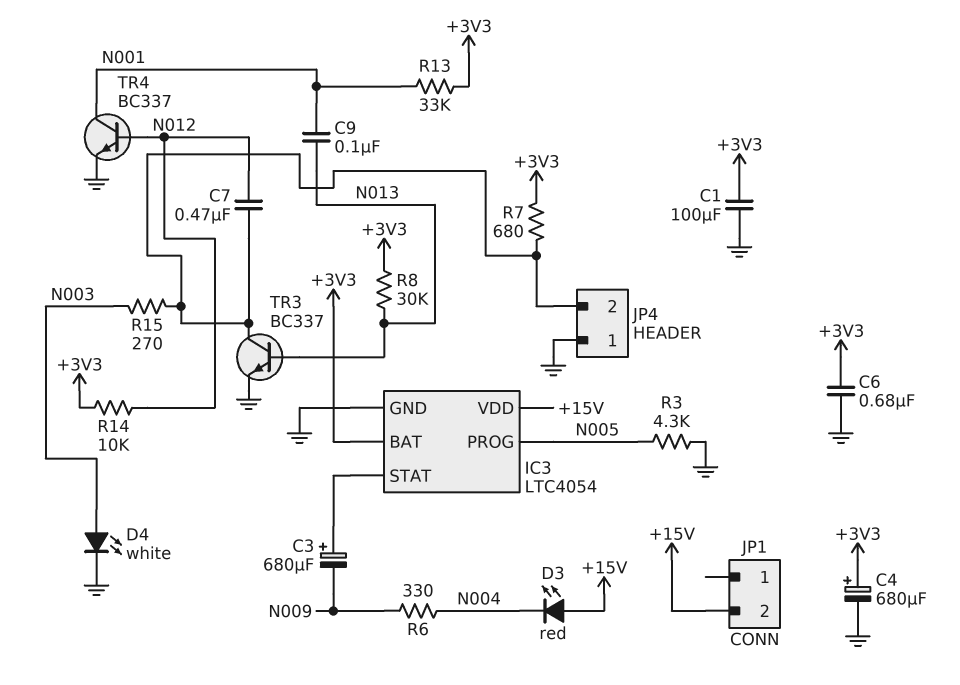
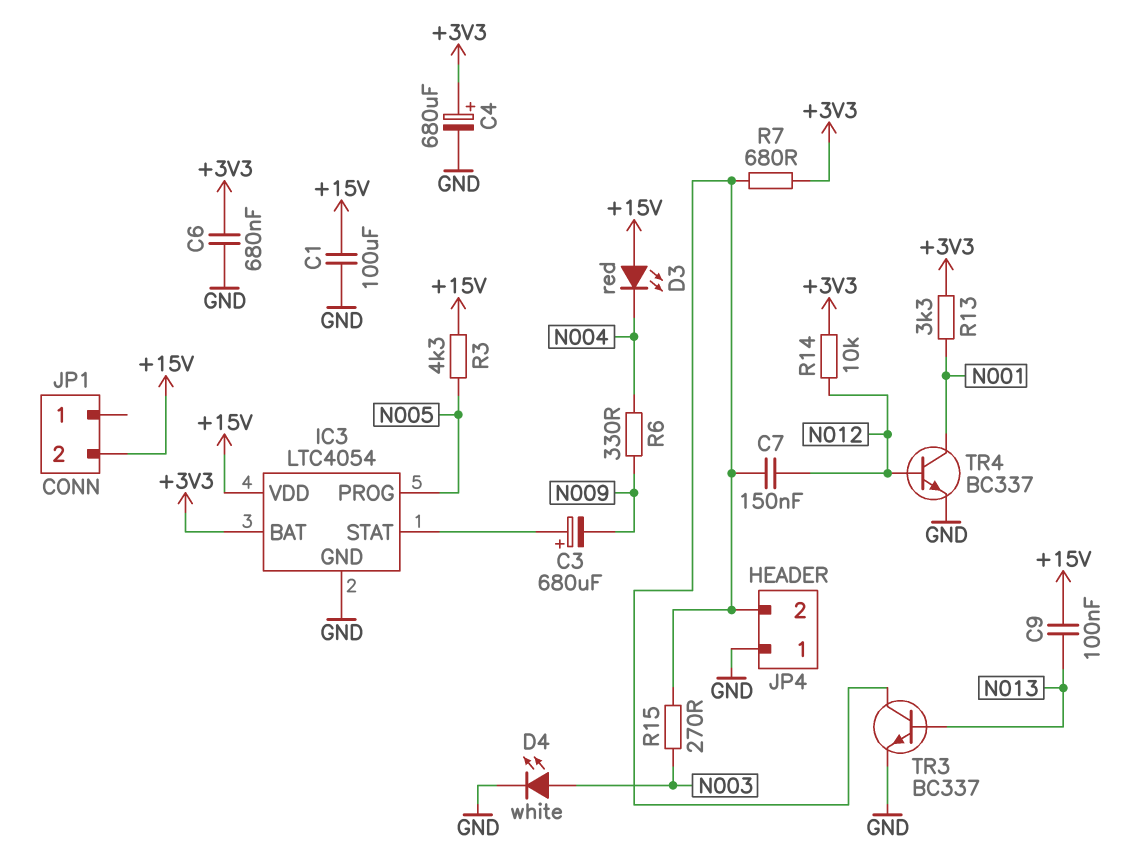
C1: 100uF (+3V3, GND) -> 100uF (+15V, GND)
C7: 470nF (JP4/2, N012) -> 150nF (JP4/2, N012)
C9: 100nF (N001, N013) -> 100nF (+15V, N013)
R3: 4.3k (GND, N005) -> 4.3k (+15V, N005)
R8: 30k (+3V3, N013) -> none
R13: 33k (+3V3, N001) -> 3.3k (+3V3, N001)

